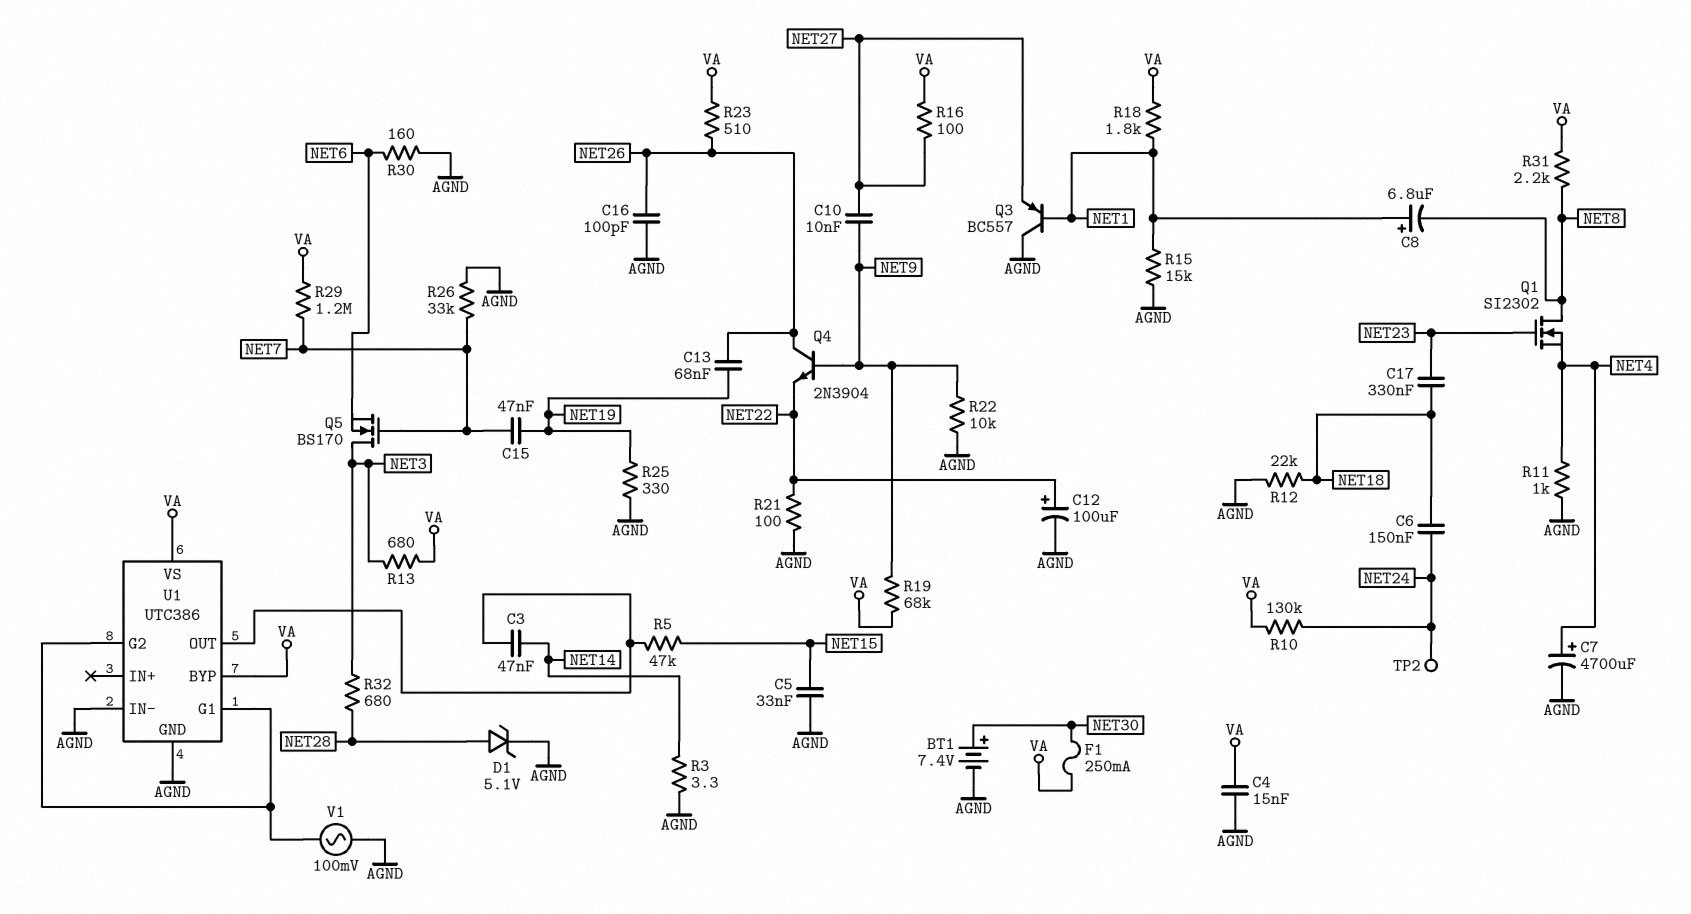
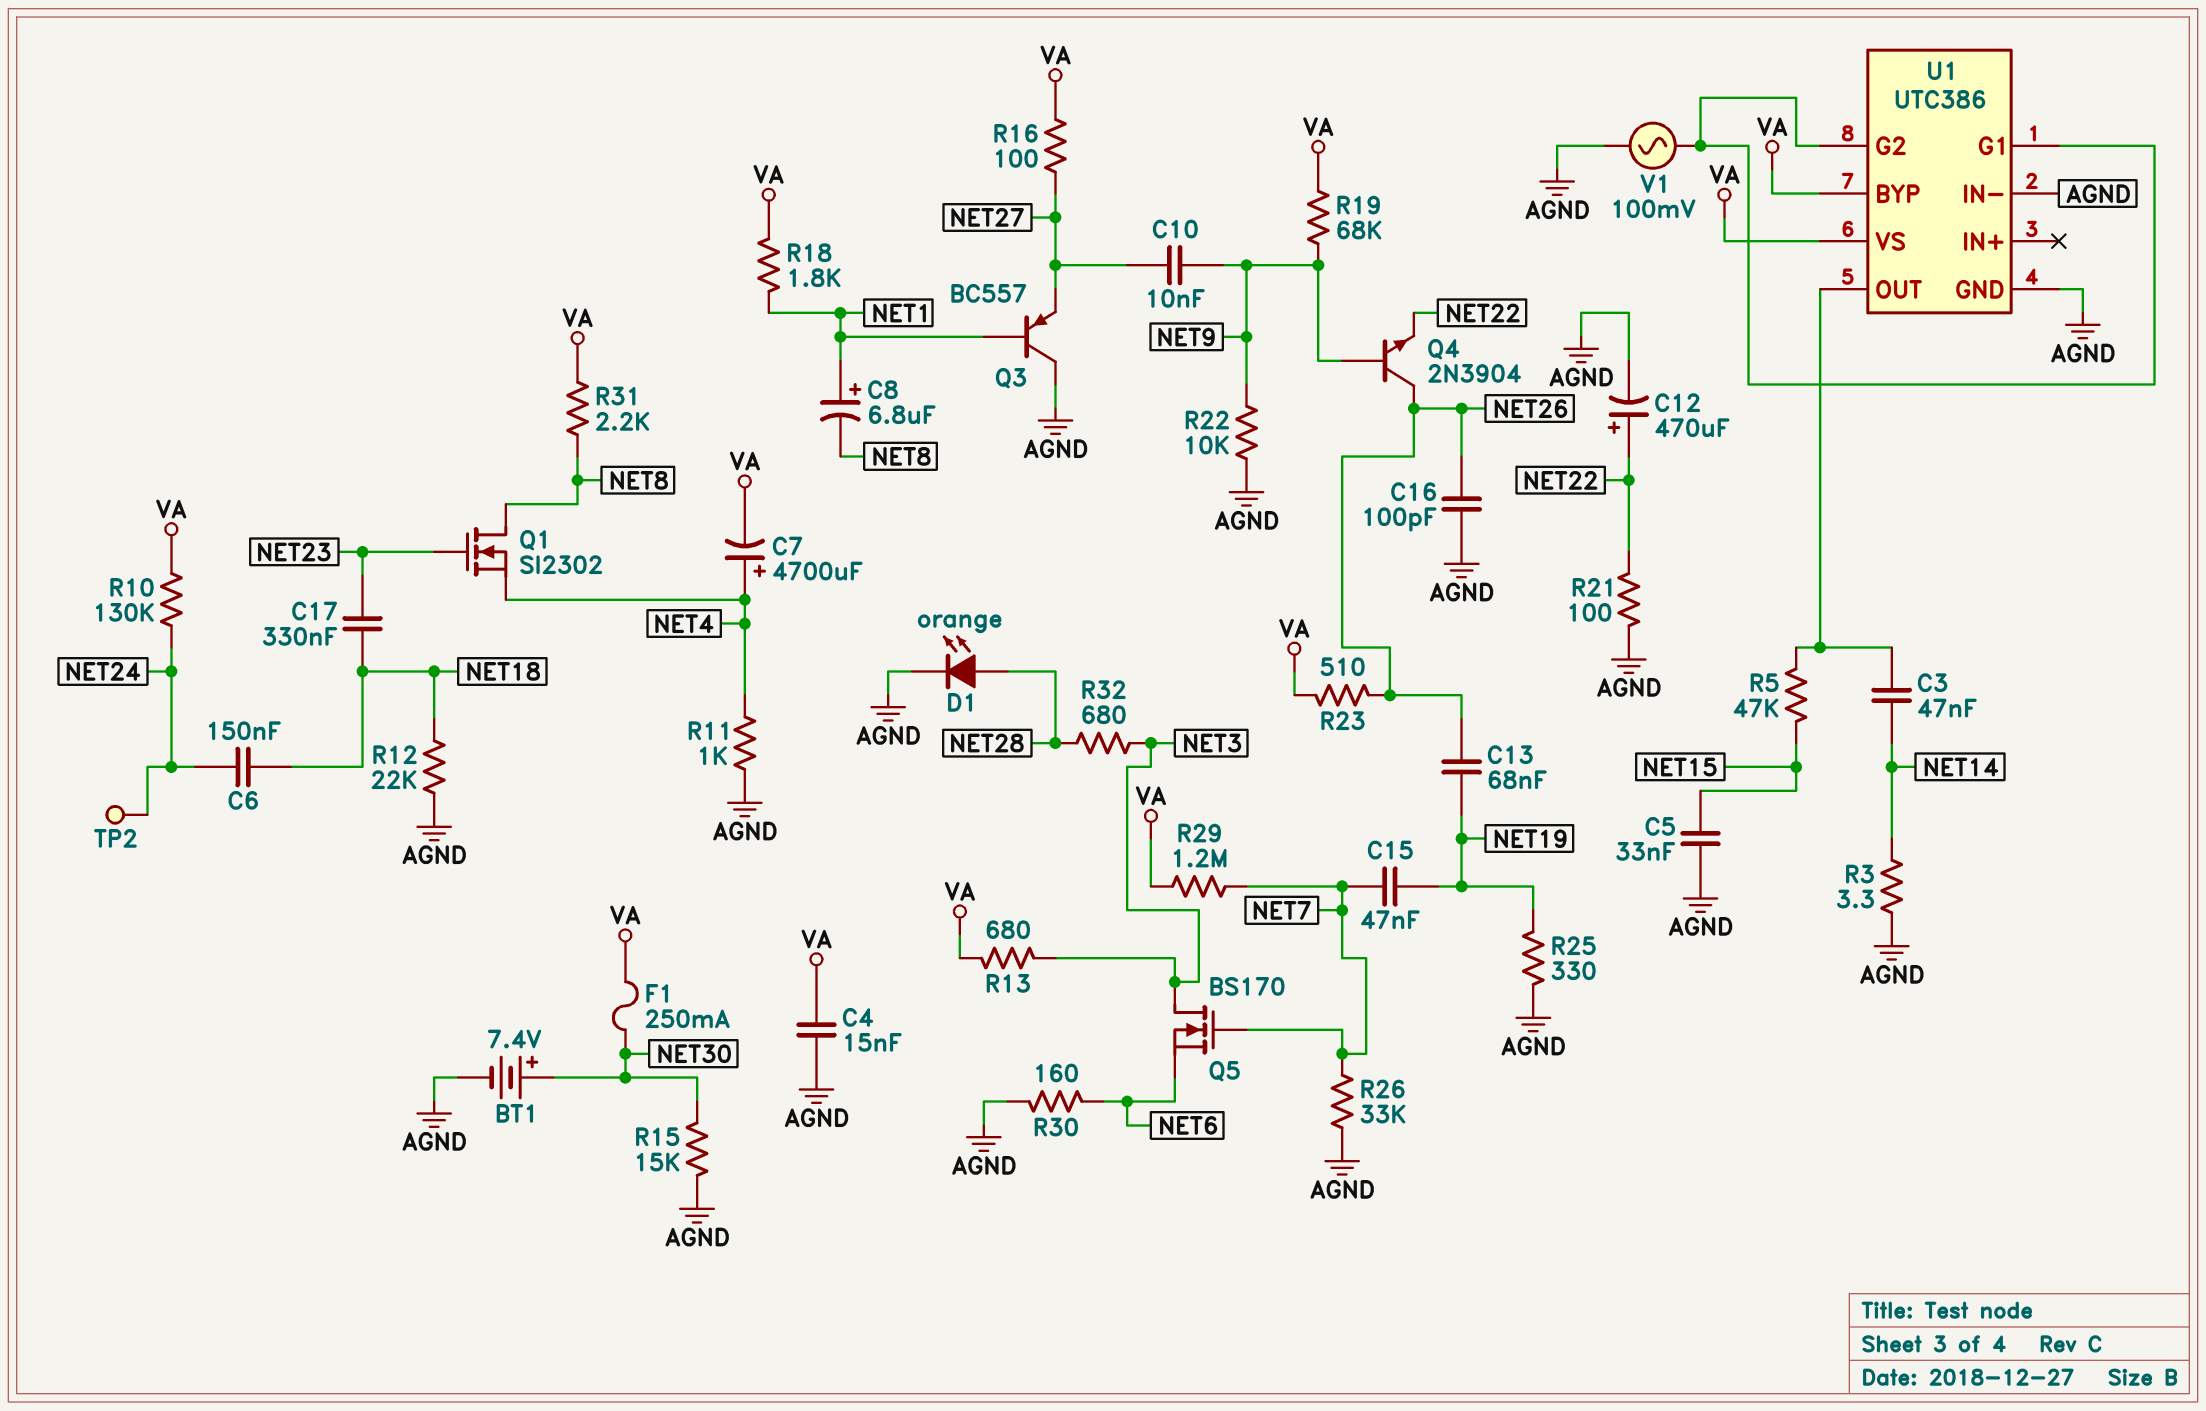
C7: 4700uF (plus NET4, minus AGND) -> 4700uF (plus NET4, minus VA)
C12: 100uF (plus NET22, minus AGND) -> 470uF (plus NET22, minus AGND)
D1: zener 5.1V (A NET28, K AGND) -> LED orange (A NET28, K AGND)
R15: 15k (AGND, NET1) -> 15k (AGND, NET30)

